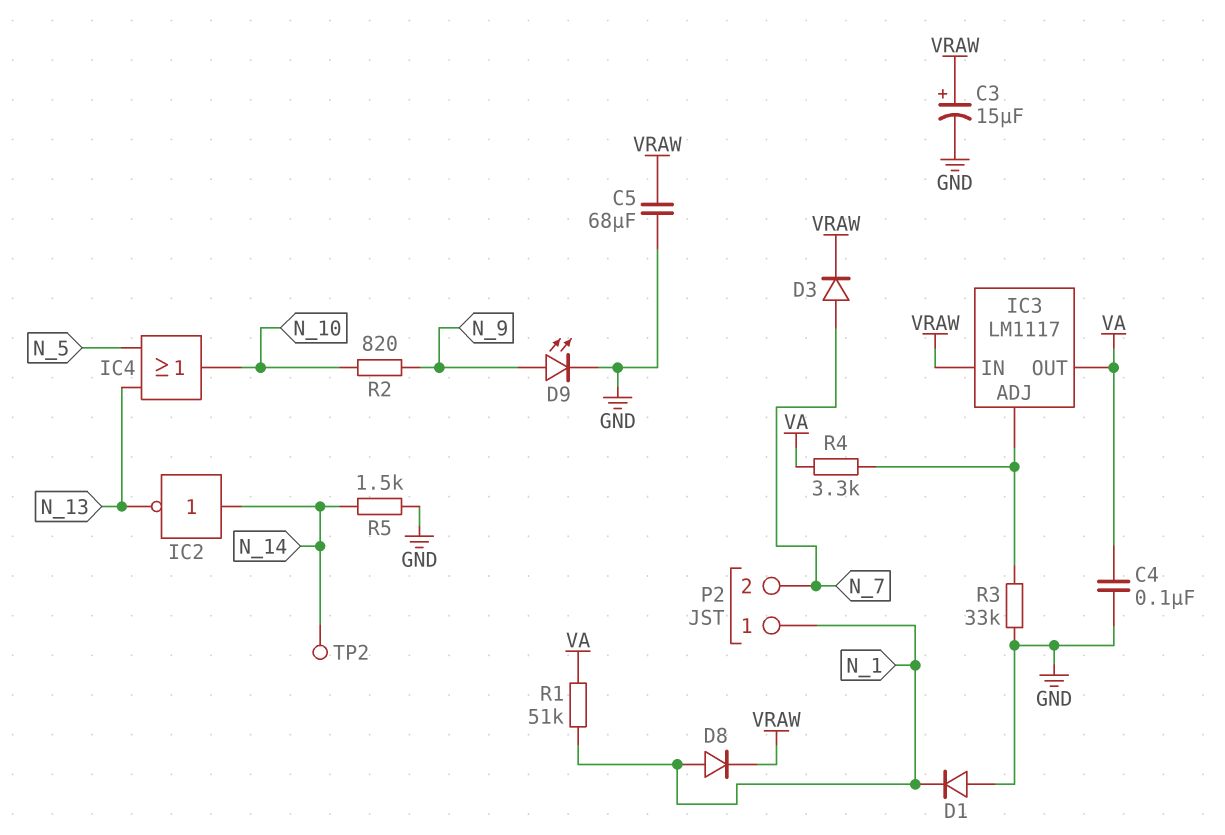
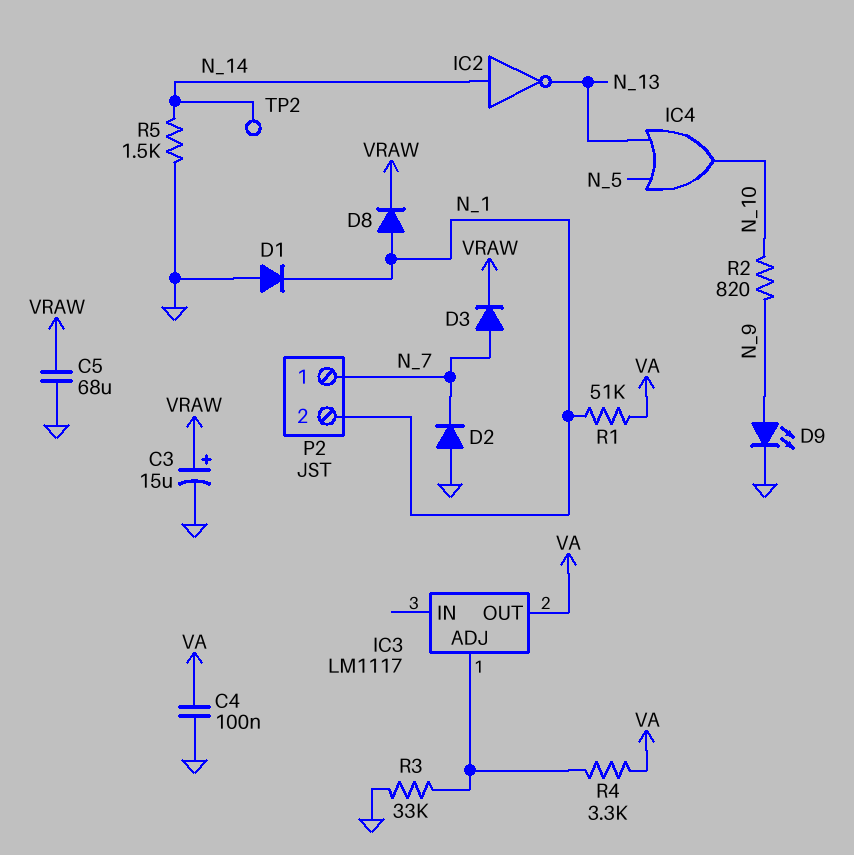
D2: none -> diode (A GND, K N_7)
IC3 pin IN: VRAW -> none
P2 pin 1: N_1 -> N_7
P2 pin 2: N_7 -> N_1

